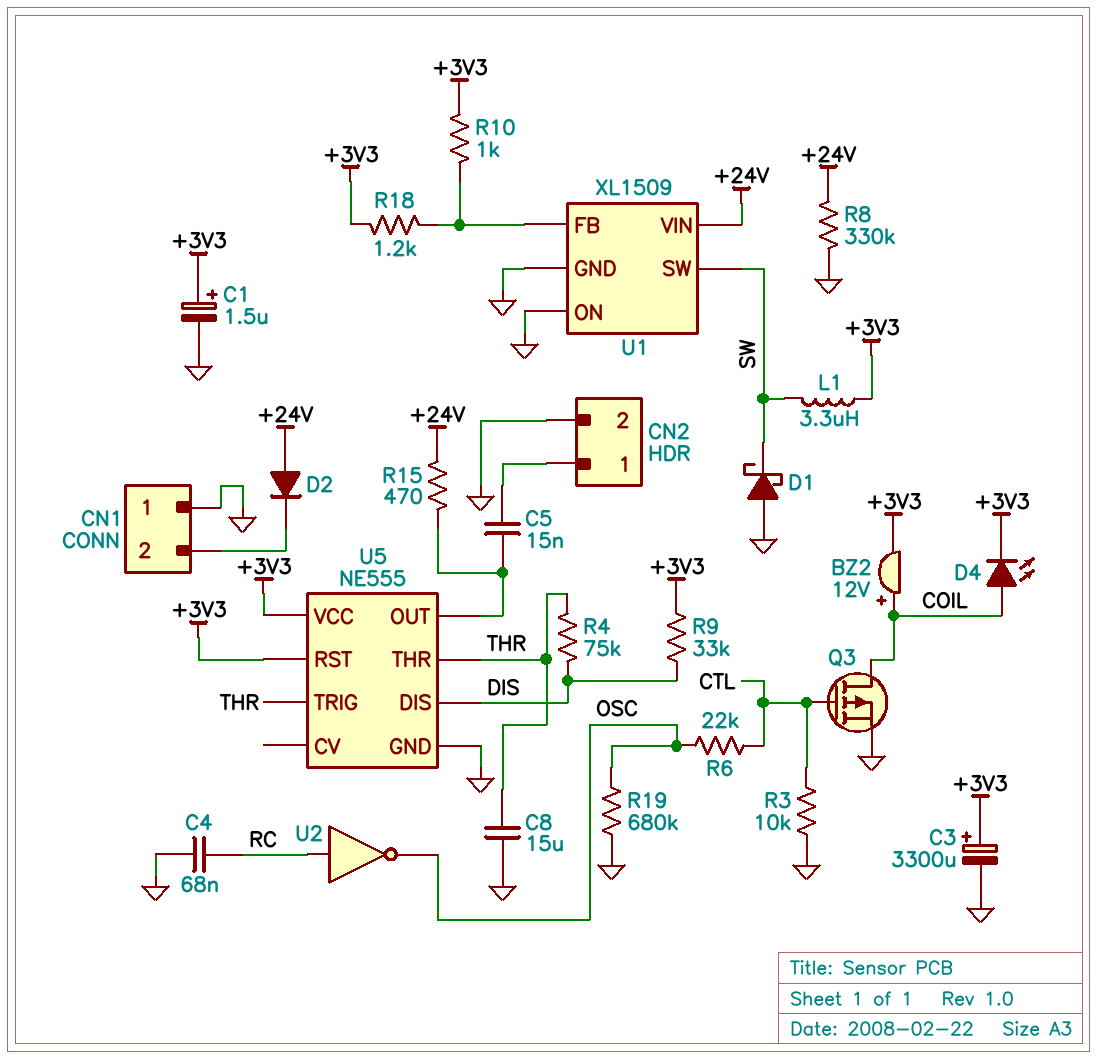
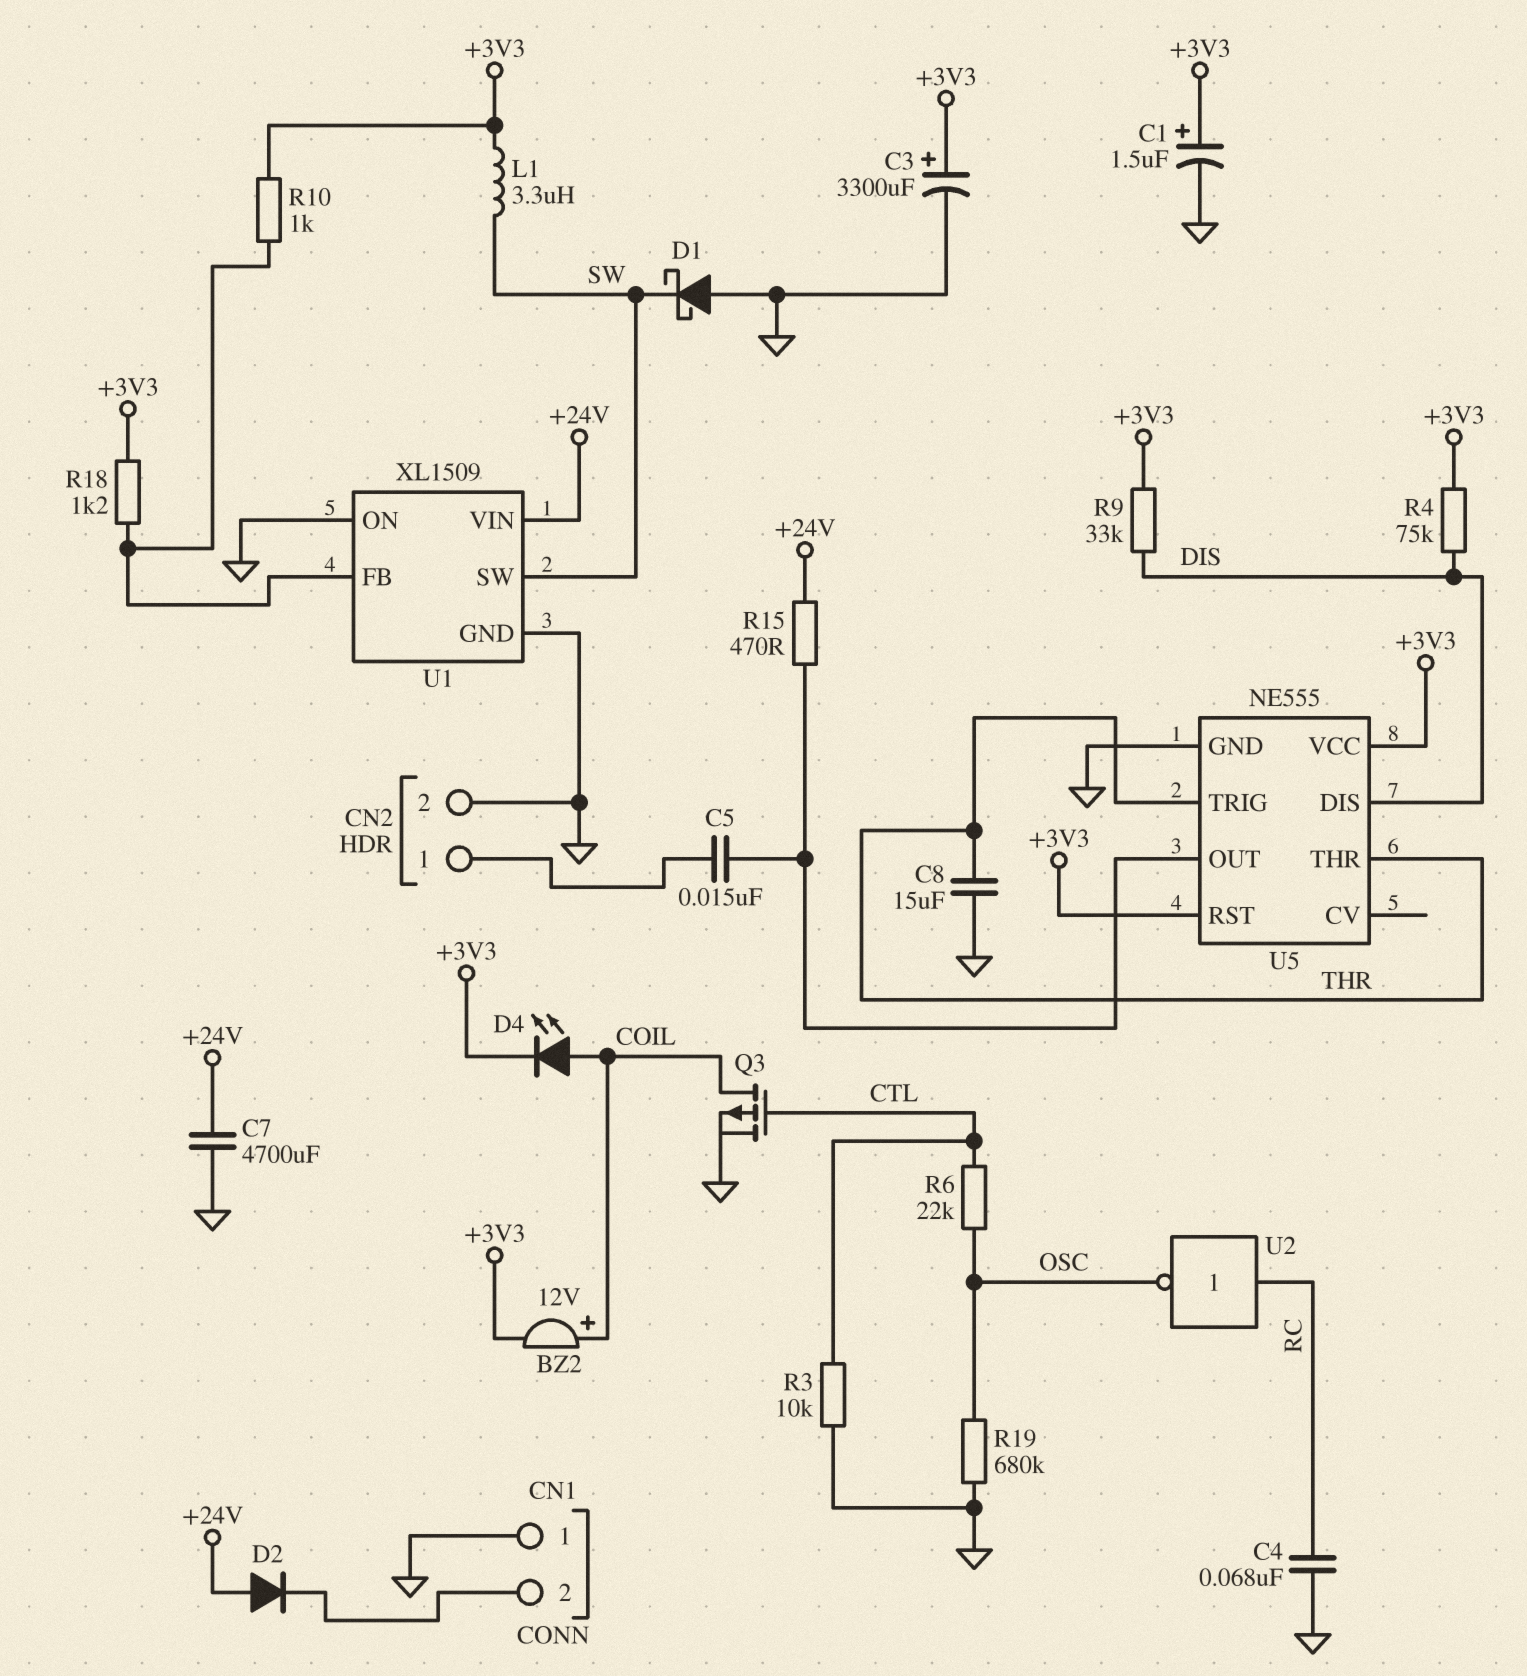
C7: none -> 4700uF (+24V, GND)
R4: 75k (DIS, THR) -> 75k (+3V3, DIS)
R8: 330k (+24V, GND) -> none

